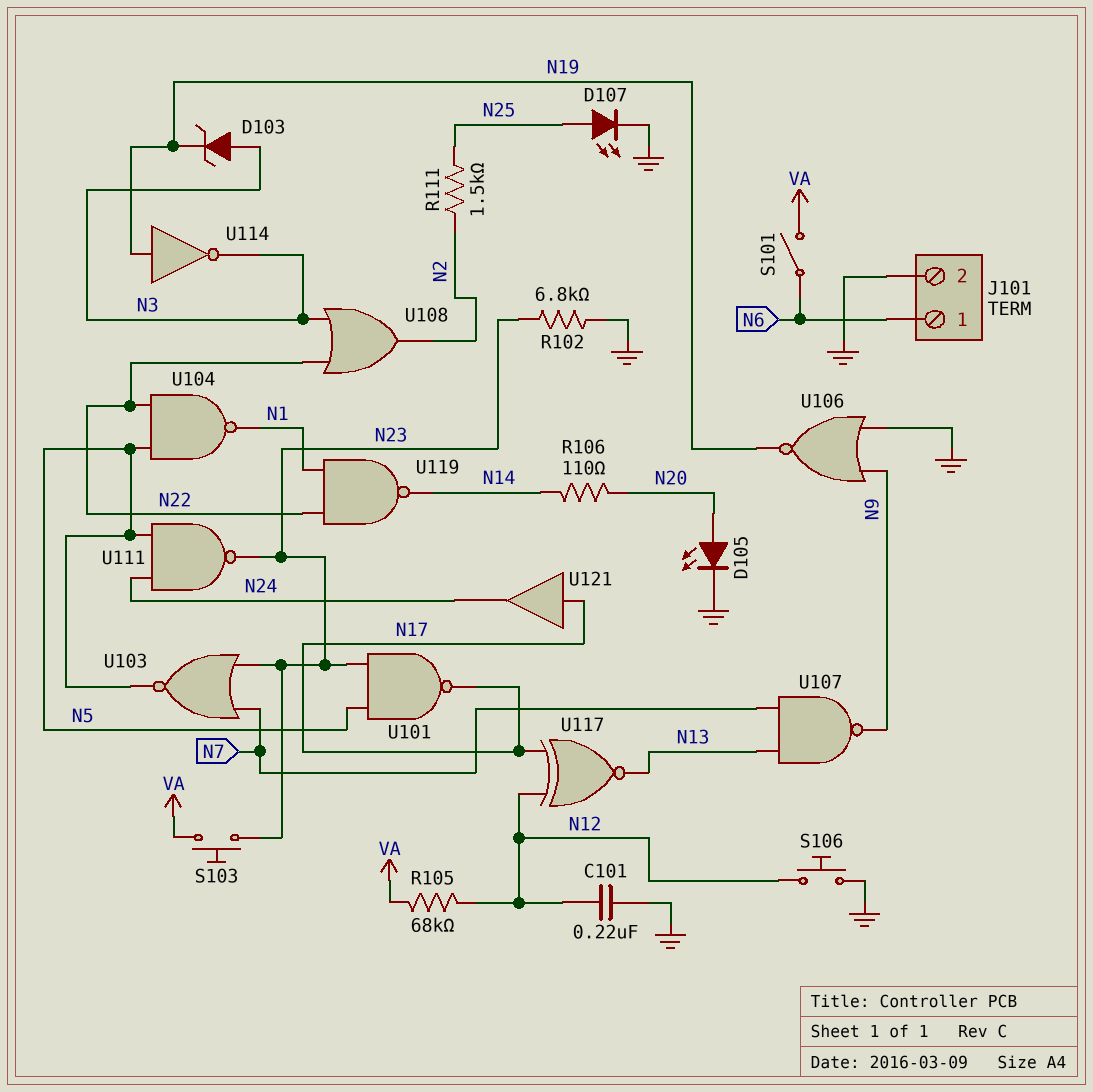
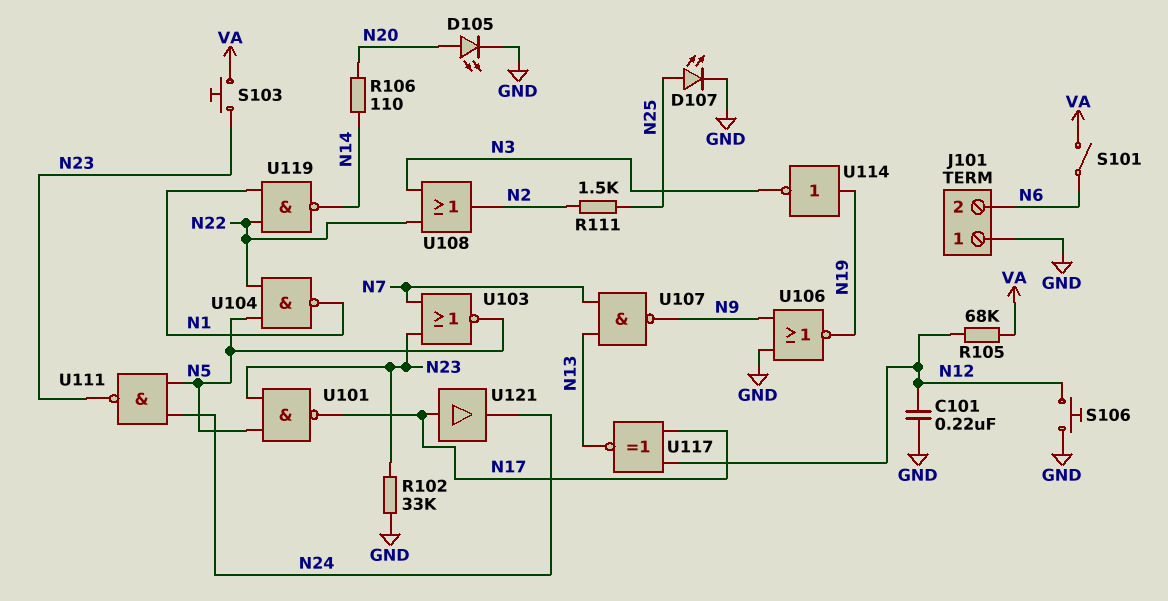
D103: zener (A N3, K N19) -> none
J101 pin 1: N6 -> GND
J101 pin 2: GND -> N6
R102: 6.8k (GND, N23) -> 33k (GND, N23)

